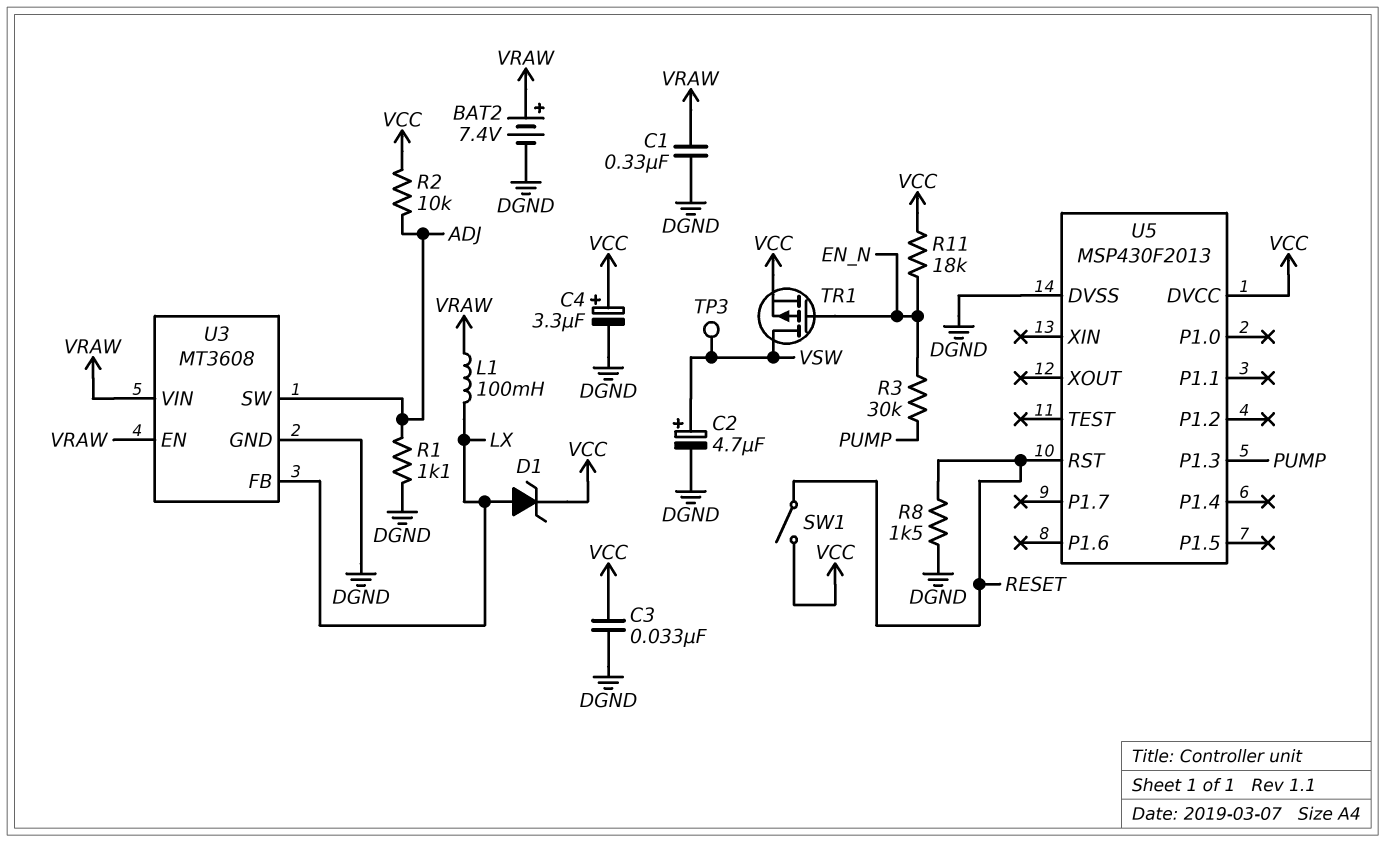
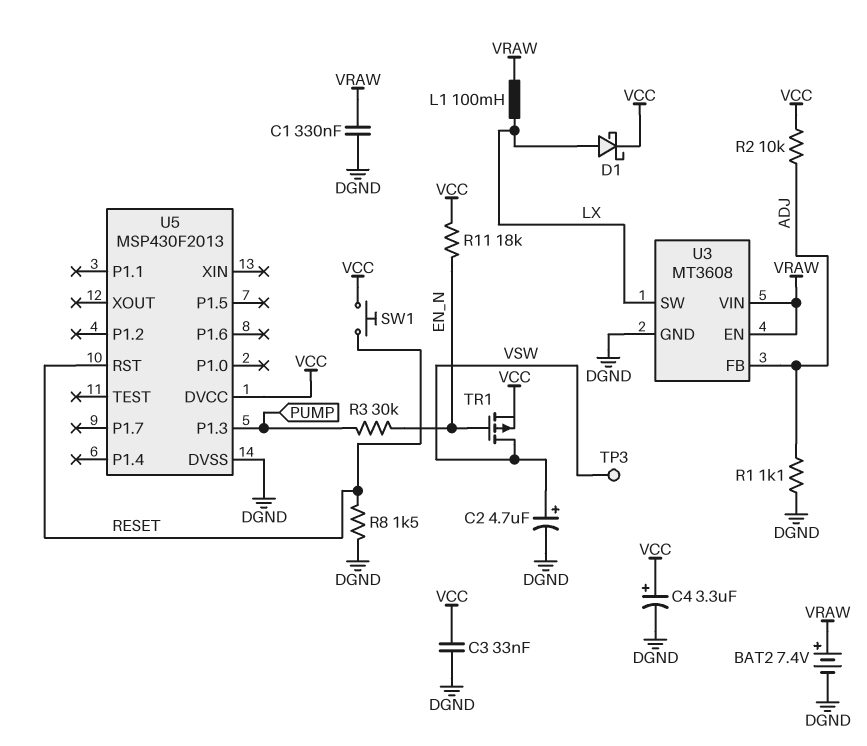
D1: zener (A LX, K VCC) -> schottky (A LX, K VCC)
SW1: switch (RESET, VCC) -> button (RESET, VCC)
U3 pin FB: LX -> ADJ
U3 pin SW: ADJ -> LX

